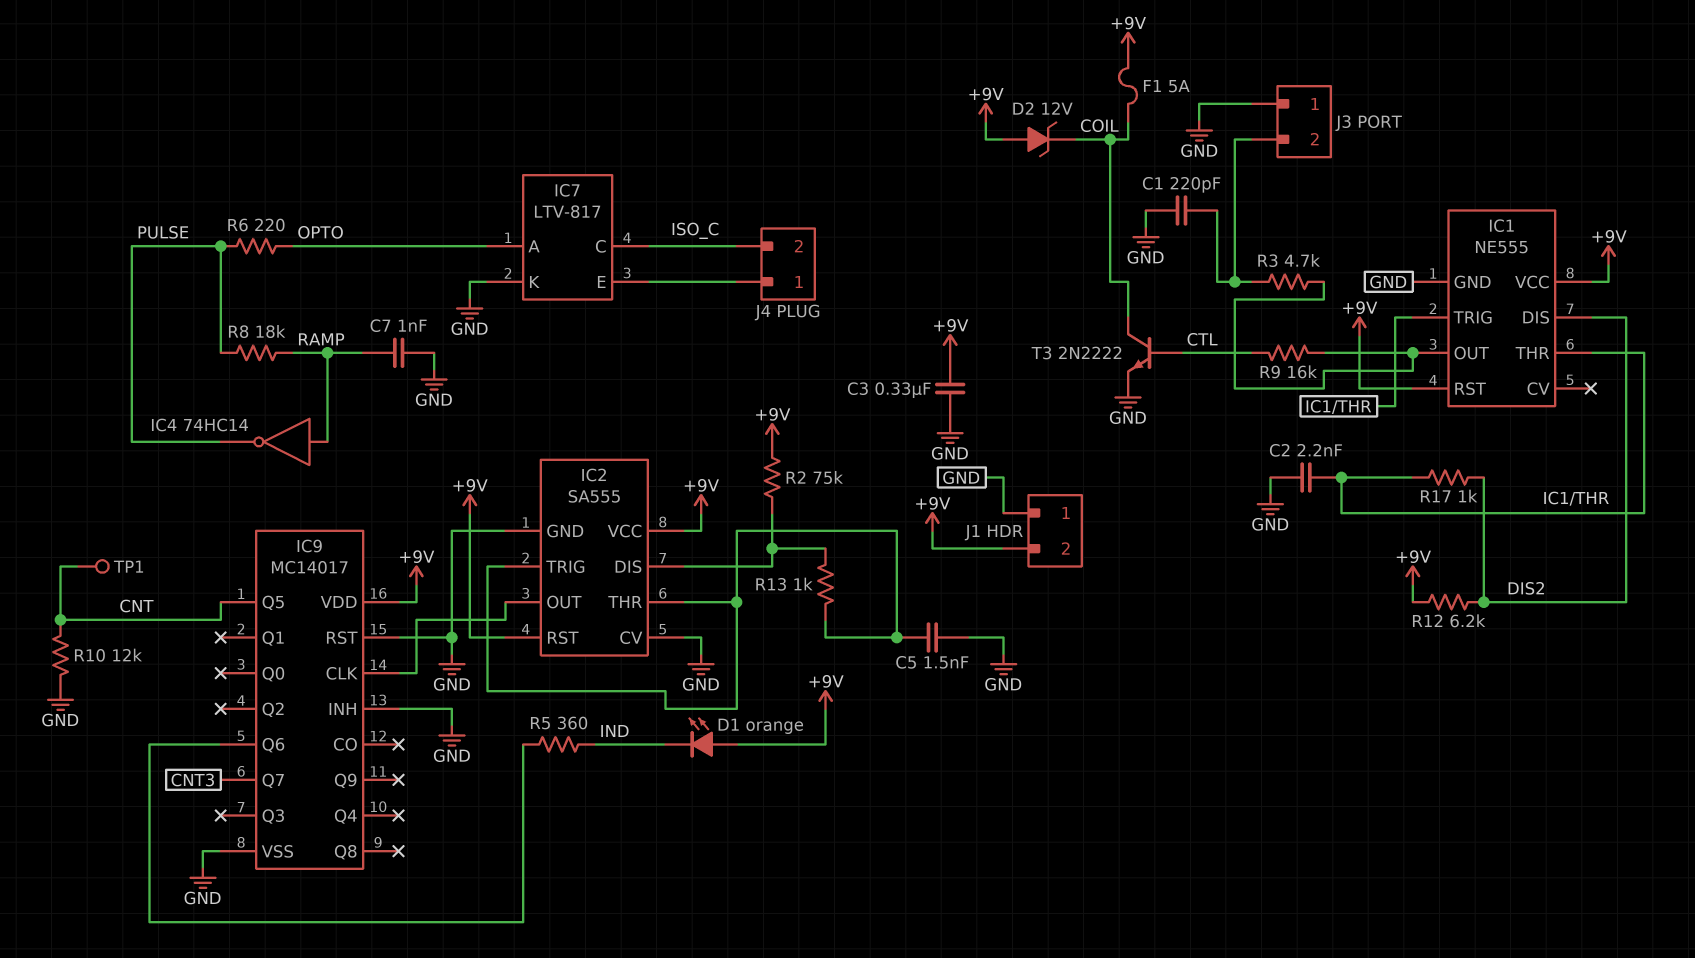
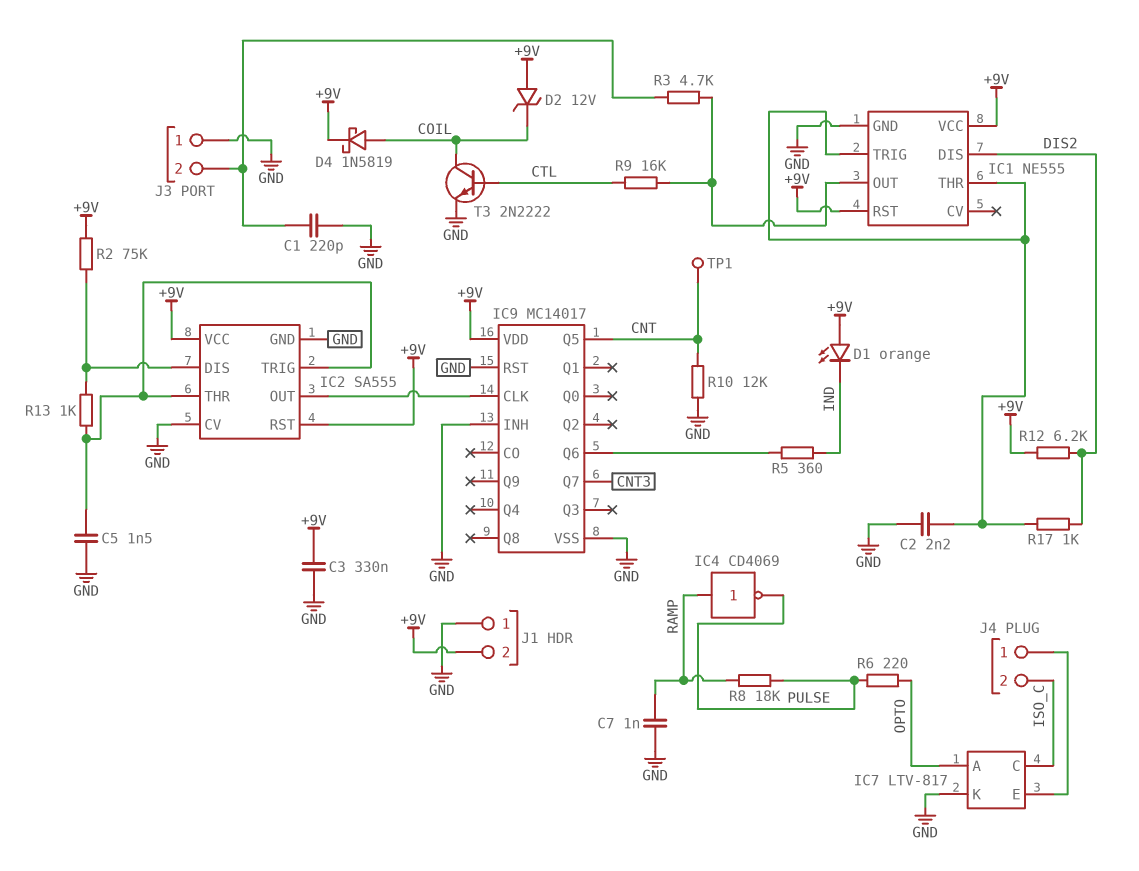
D4: none -> schottky 1N5819 (A COIL, K +9V)
F1: 5A (+9V, COIL) -> none
IC4: NOT 74HC14 (in RAMP, out PULSE) -> NOT CD4069 (in RAMP, out PULSE)

